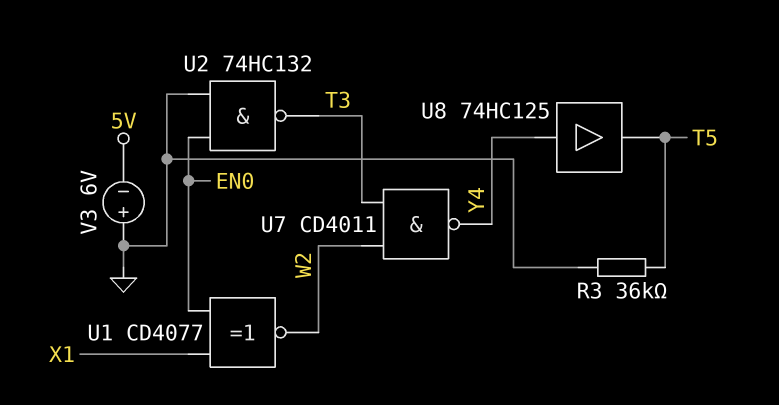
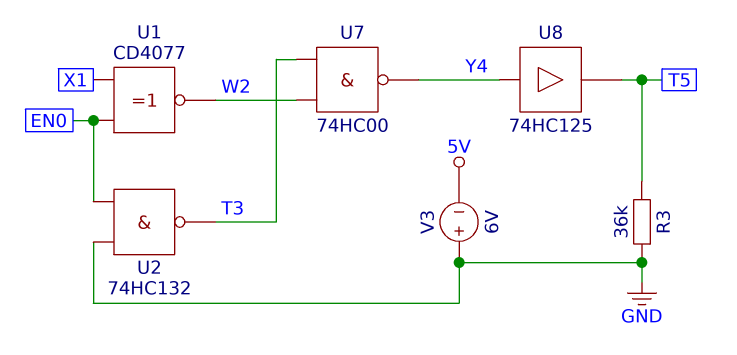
U7: NAND CD4011 (in T3, in W2, out Y4) -> NAND 74HC00 (in T3, in W2, out Y4)

